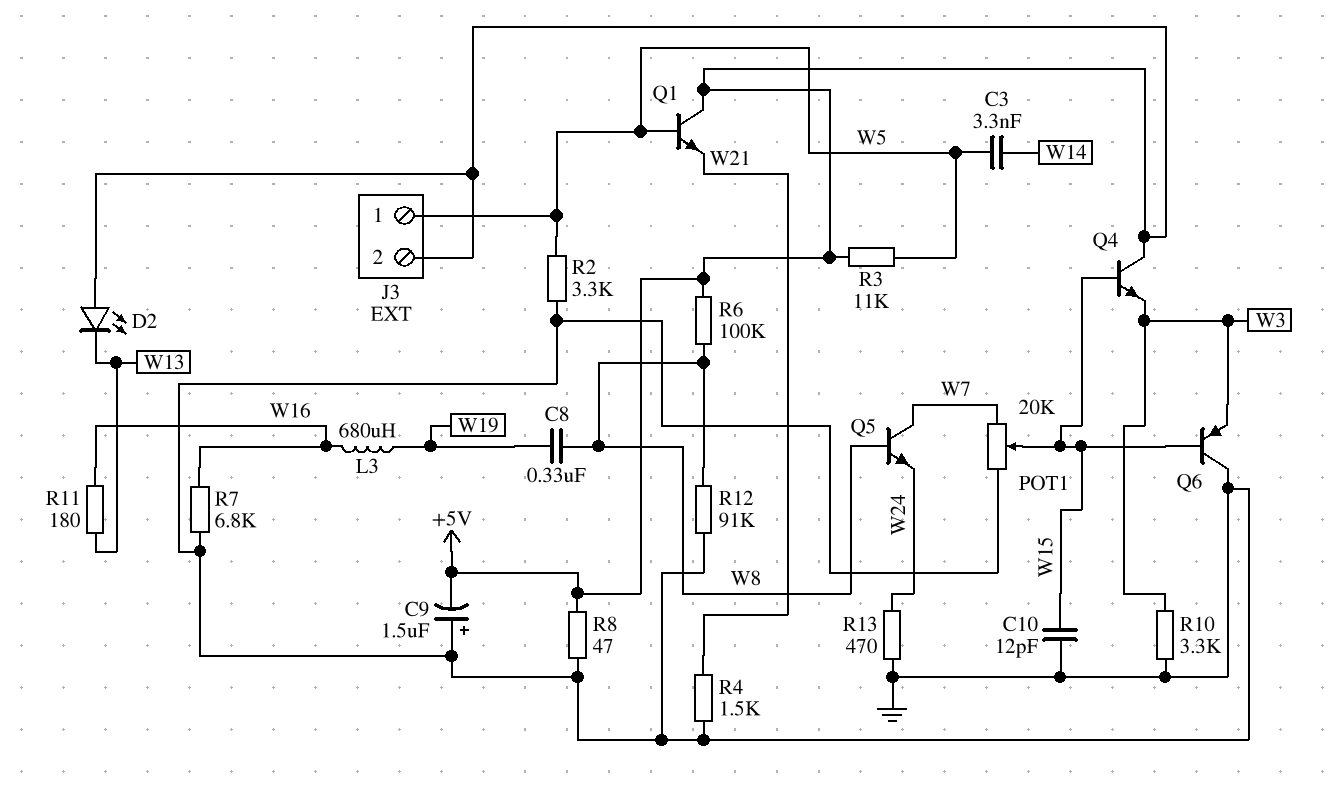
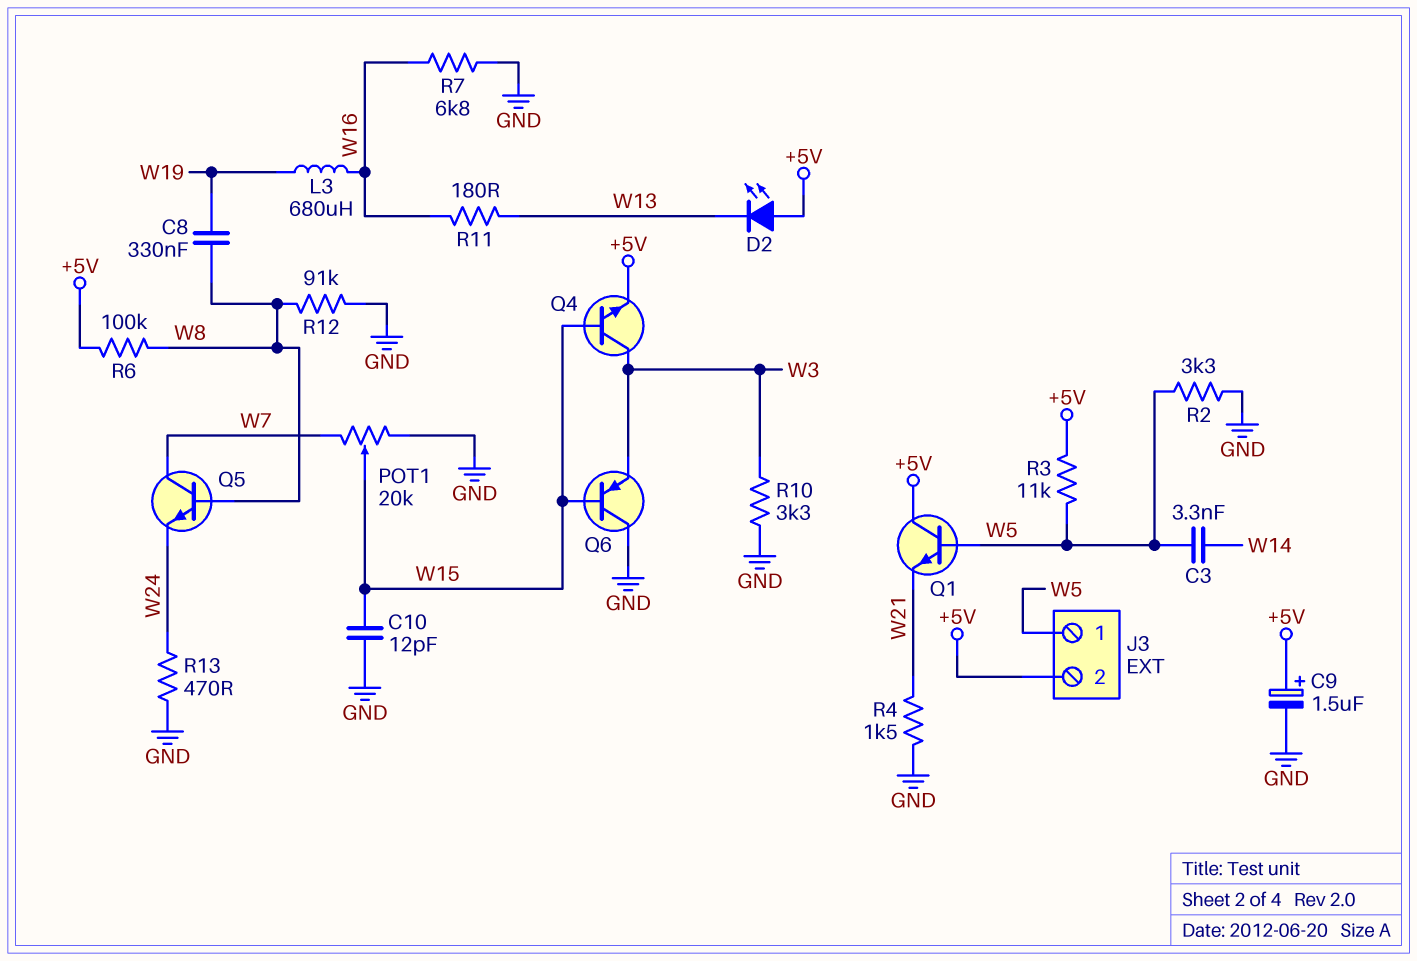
C9: 1.5uF (plus GND, minus +5V) -> 1.5uF (plus +5V, minus GND)
Q4: NPN (B W15, C +5V, E W3) -> NPN (B W15, C W3, E +5V)
R8: 47 (+5V, GND) -> none

